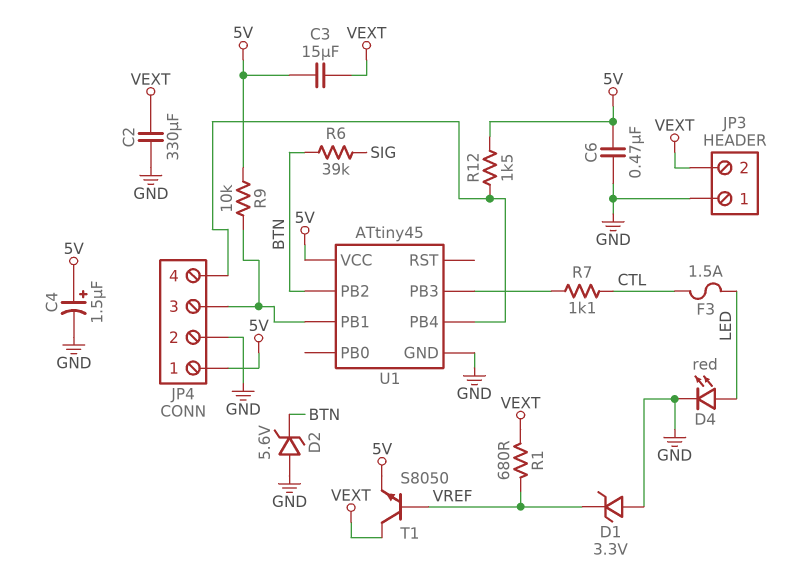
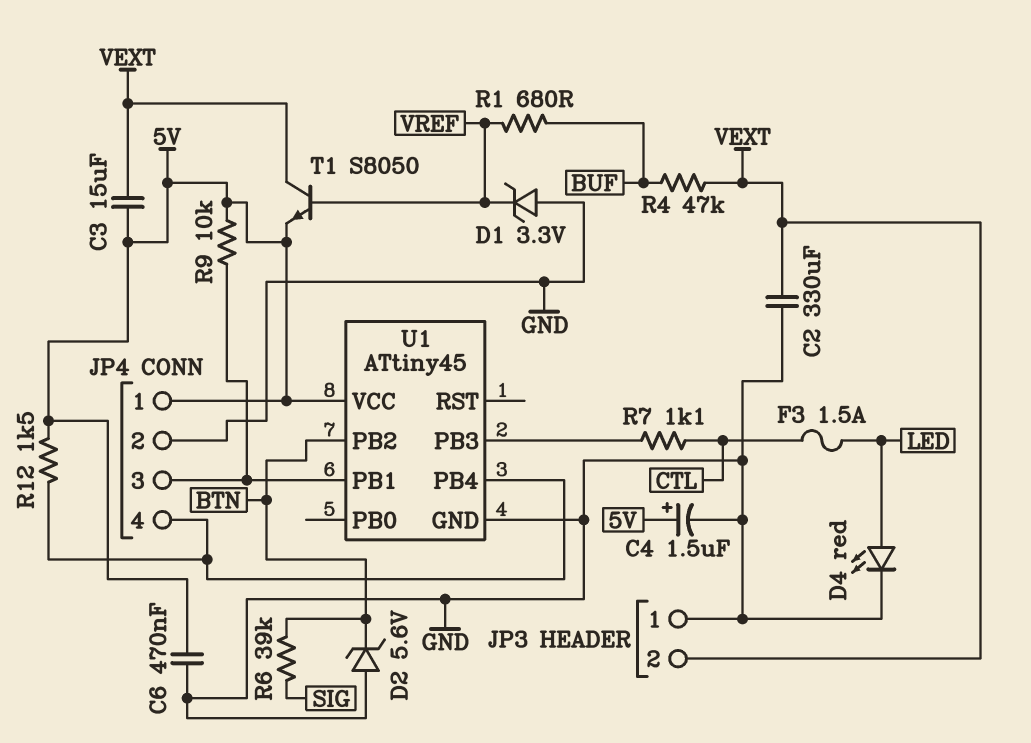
R1: 680 (VEXT, VREF) -> 680 (BUF, VREF)
R4: none -> 47k (BUF, VEXT)

